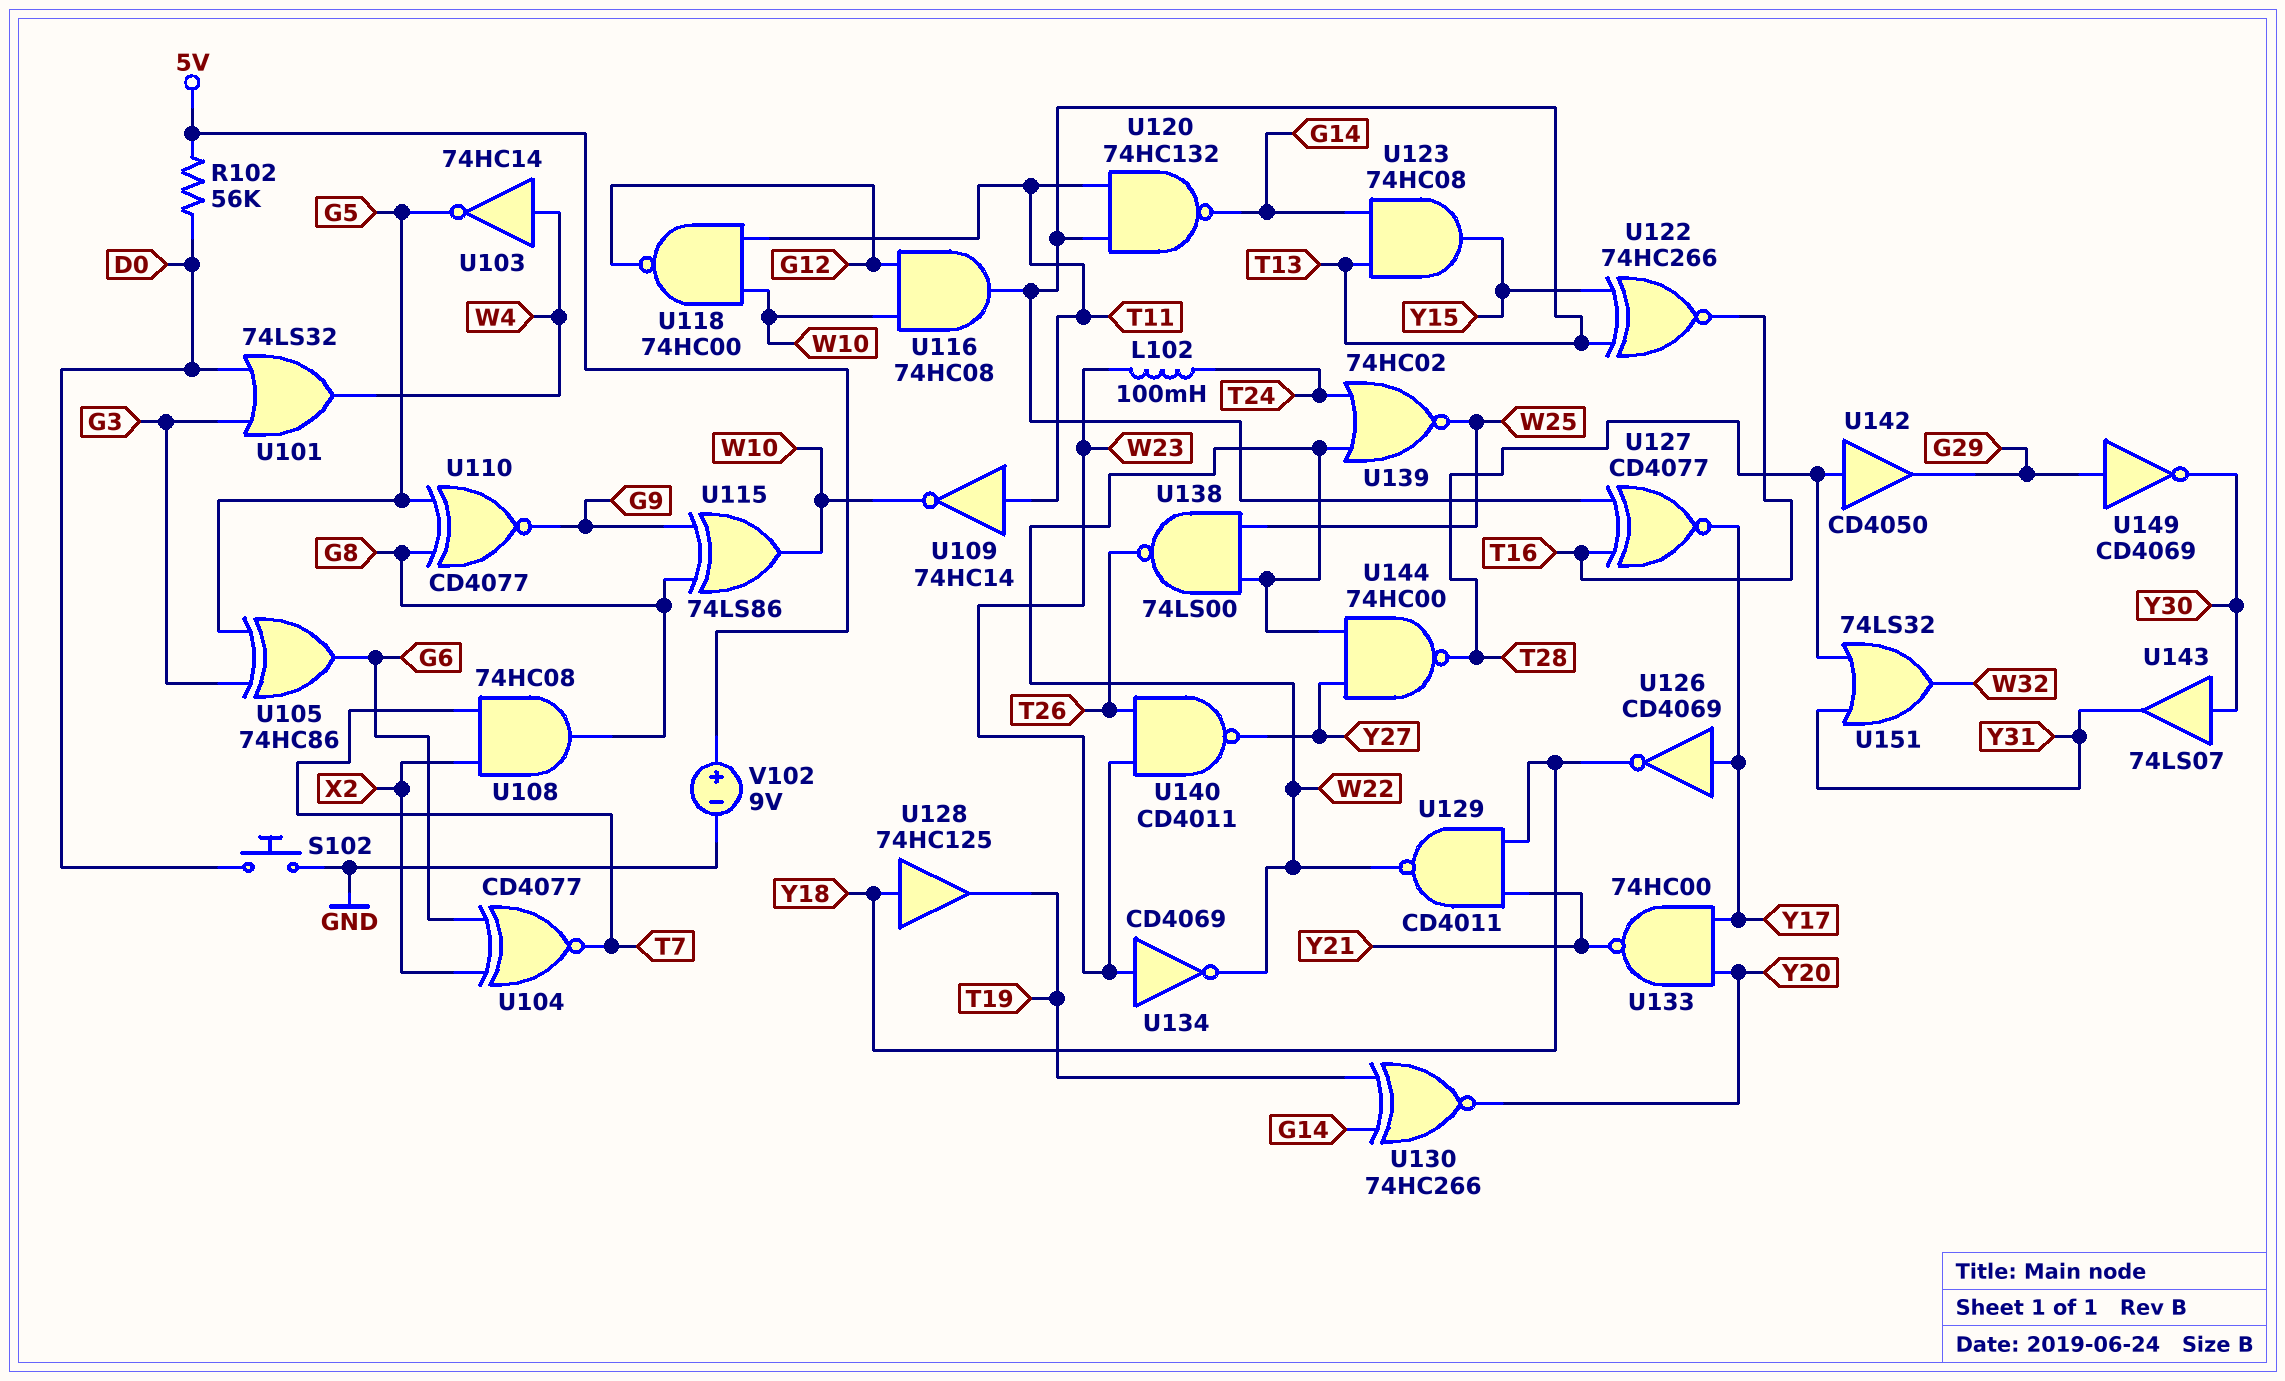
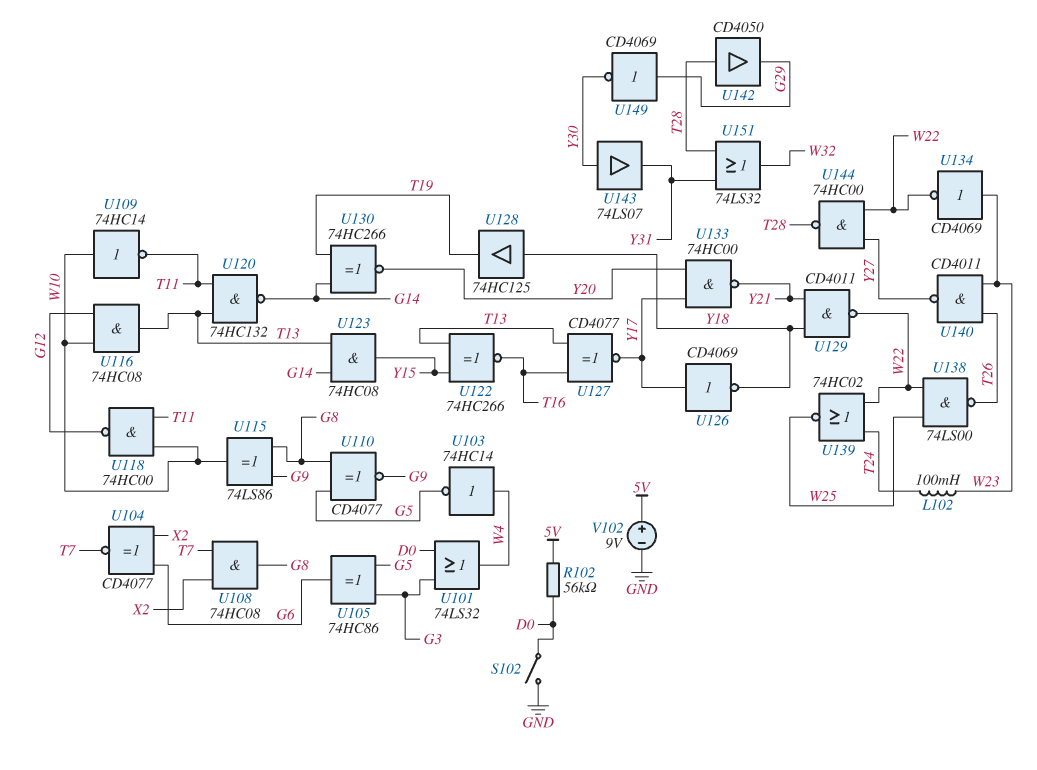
S102: button (D0, GND) -> switch (D0, GND)
U109: NOT 74HC14 (in T11, out W10) -> NOT 74HC14 (in W10, out T11)

